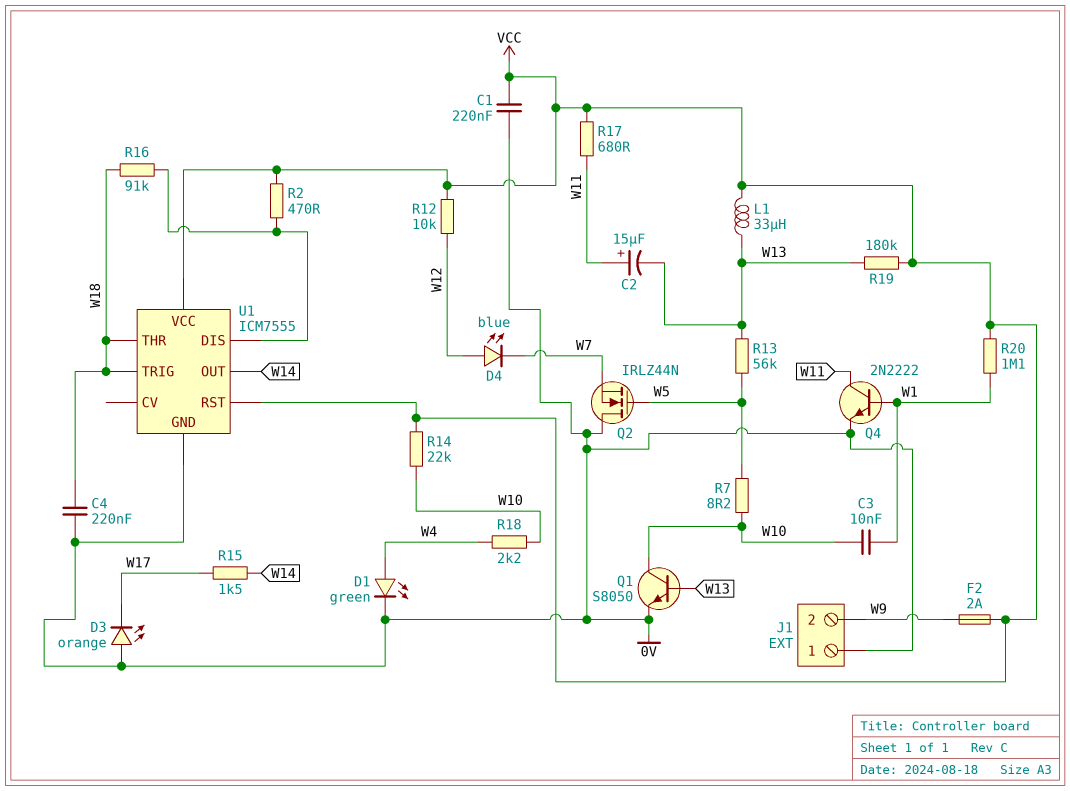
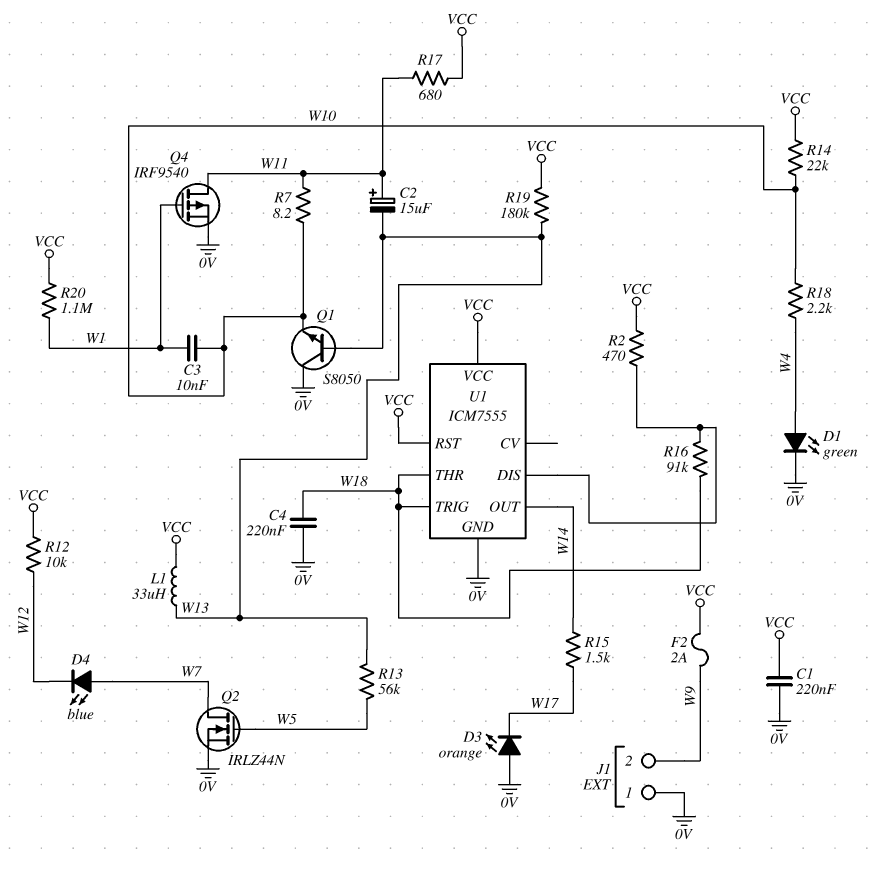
D4: LED blue (A W12, K W7) -> LED blue (A W7, K W12)
Q1: NPN S8050 (B W13, C W10, E 0V) -> NPN S8050 (B W13, C 0V, E W10)
Q2: NMOS IRLZ44N (G W5, D 0V, S W7) -> NMOS IRLZ44N (G W5, D W7, S 0V)
Q4: NPN 2N2222 (B W1, C W11, E 0V) -> PMOS IRF9540 (G W1, D W11, S 0V)
R7: 8.2 (W5, W10) -> 8.2 (W10, W11)

